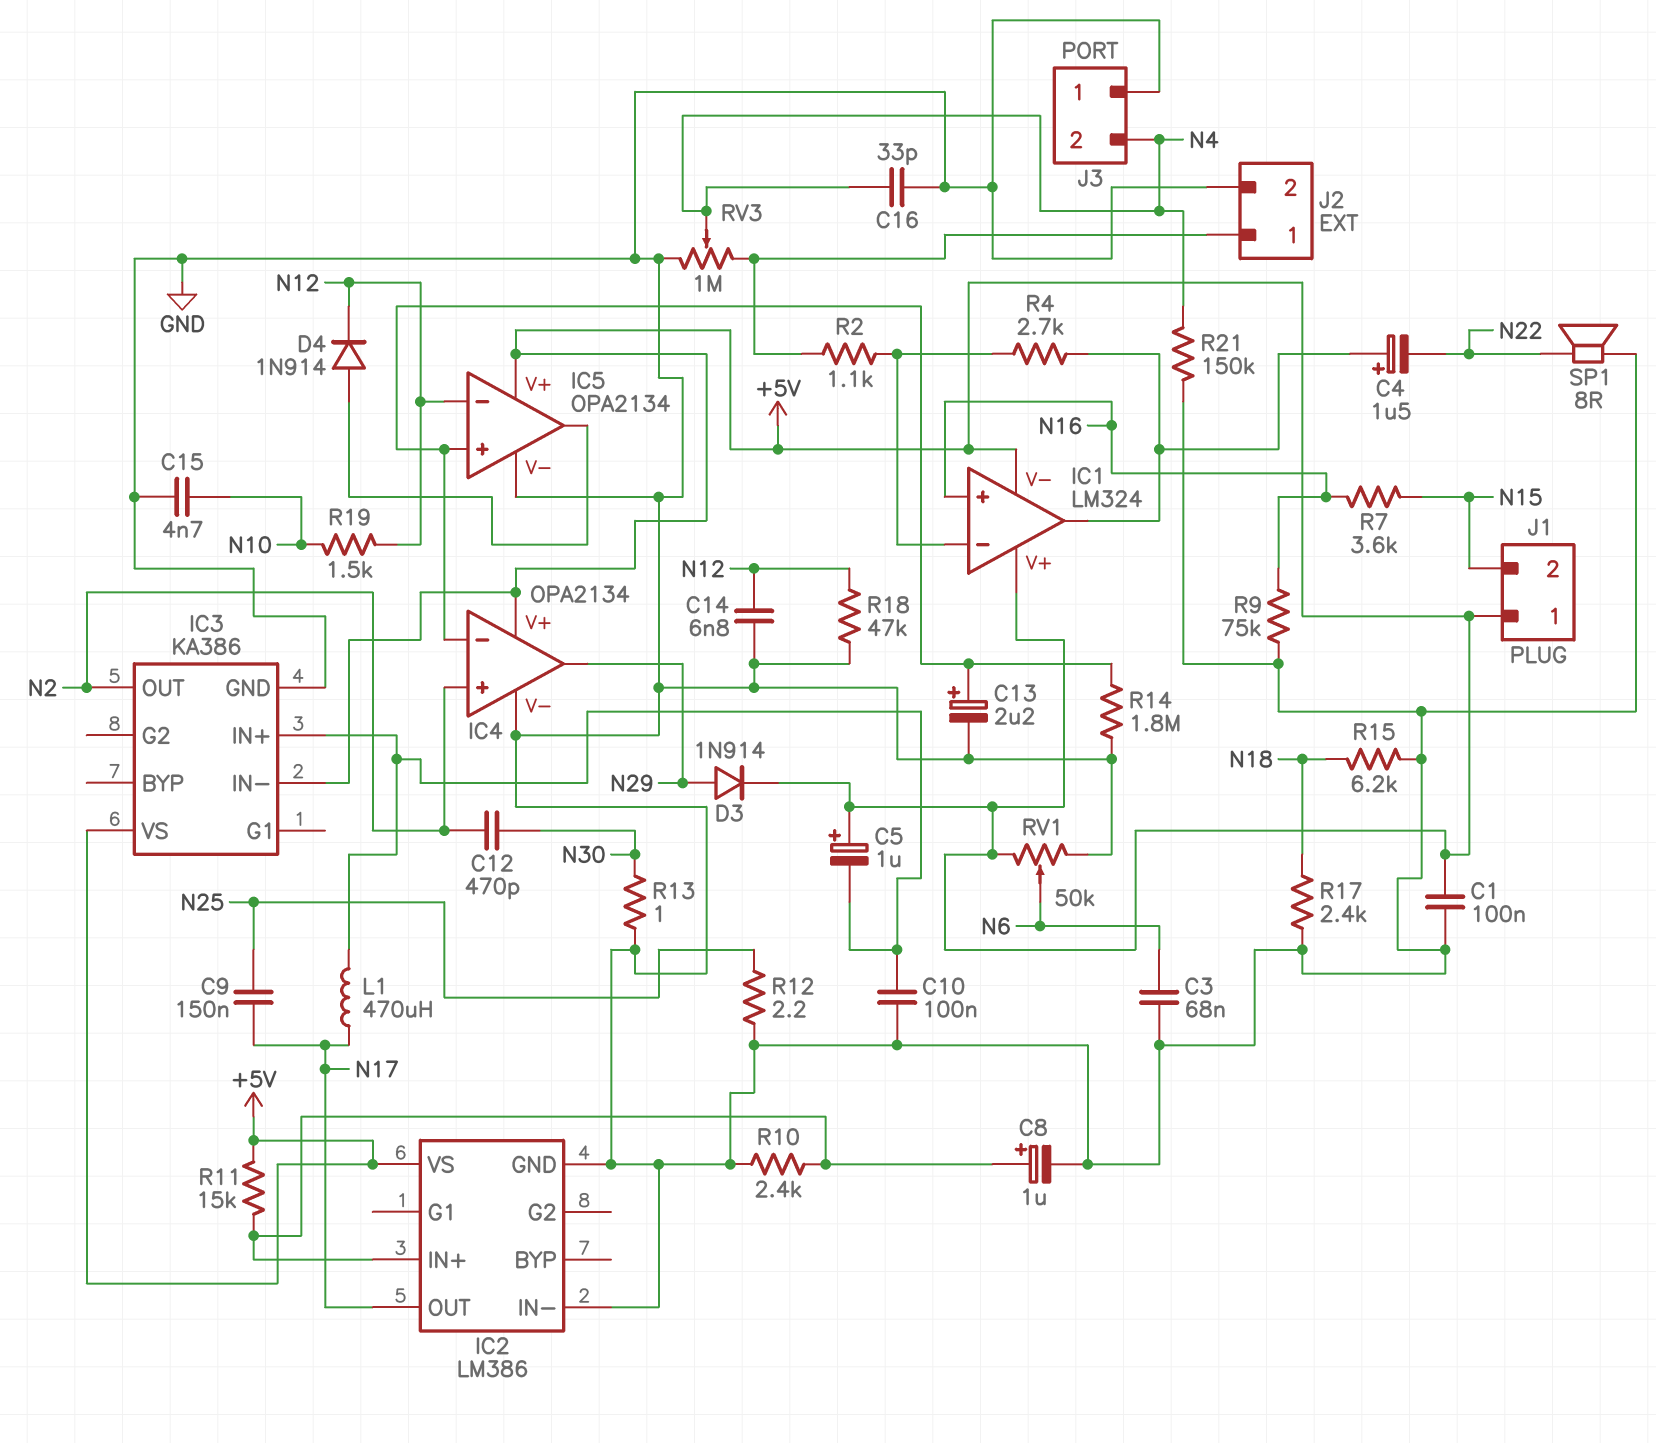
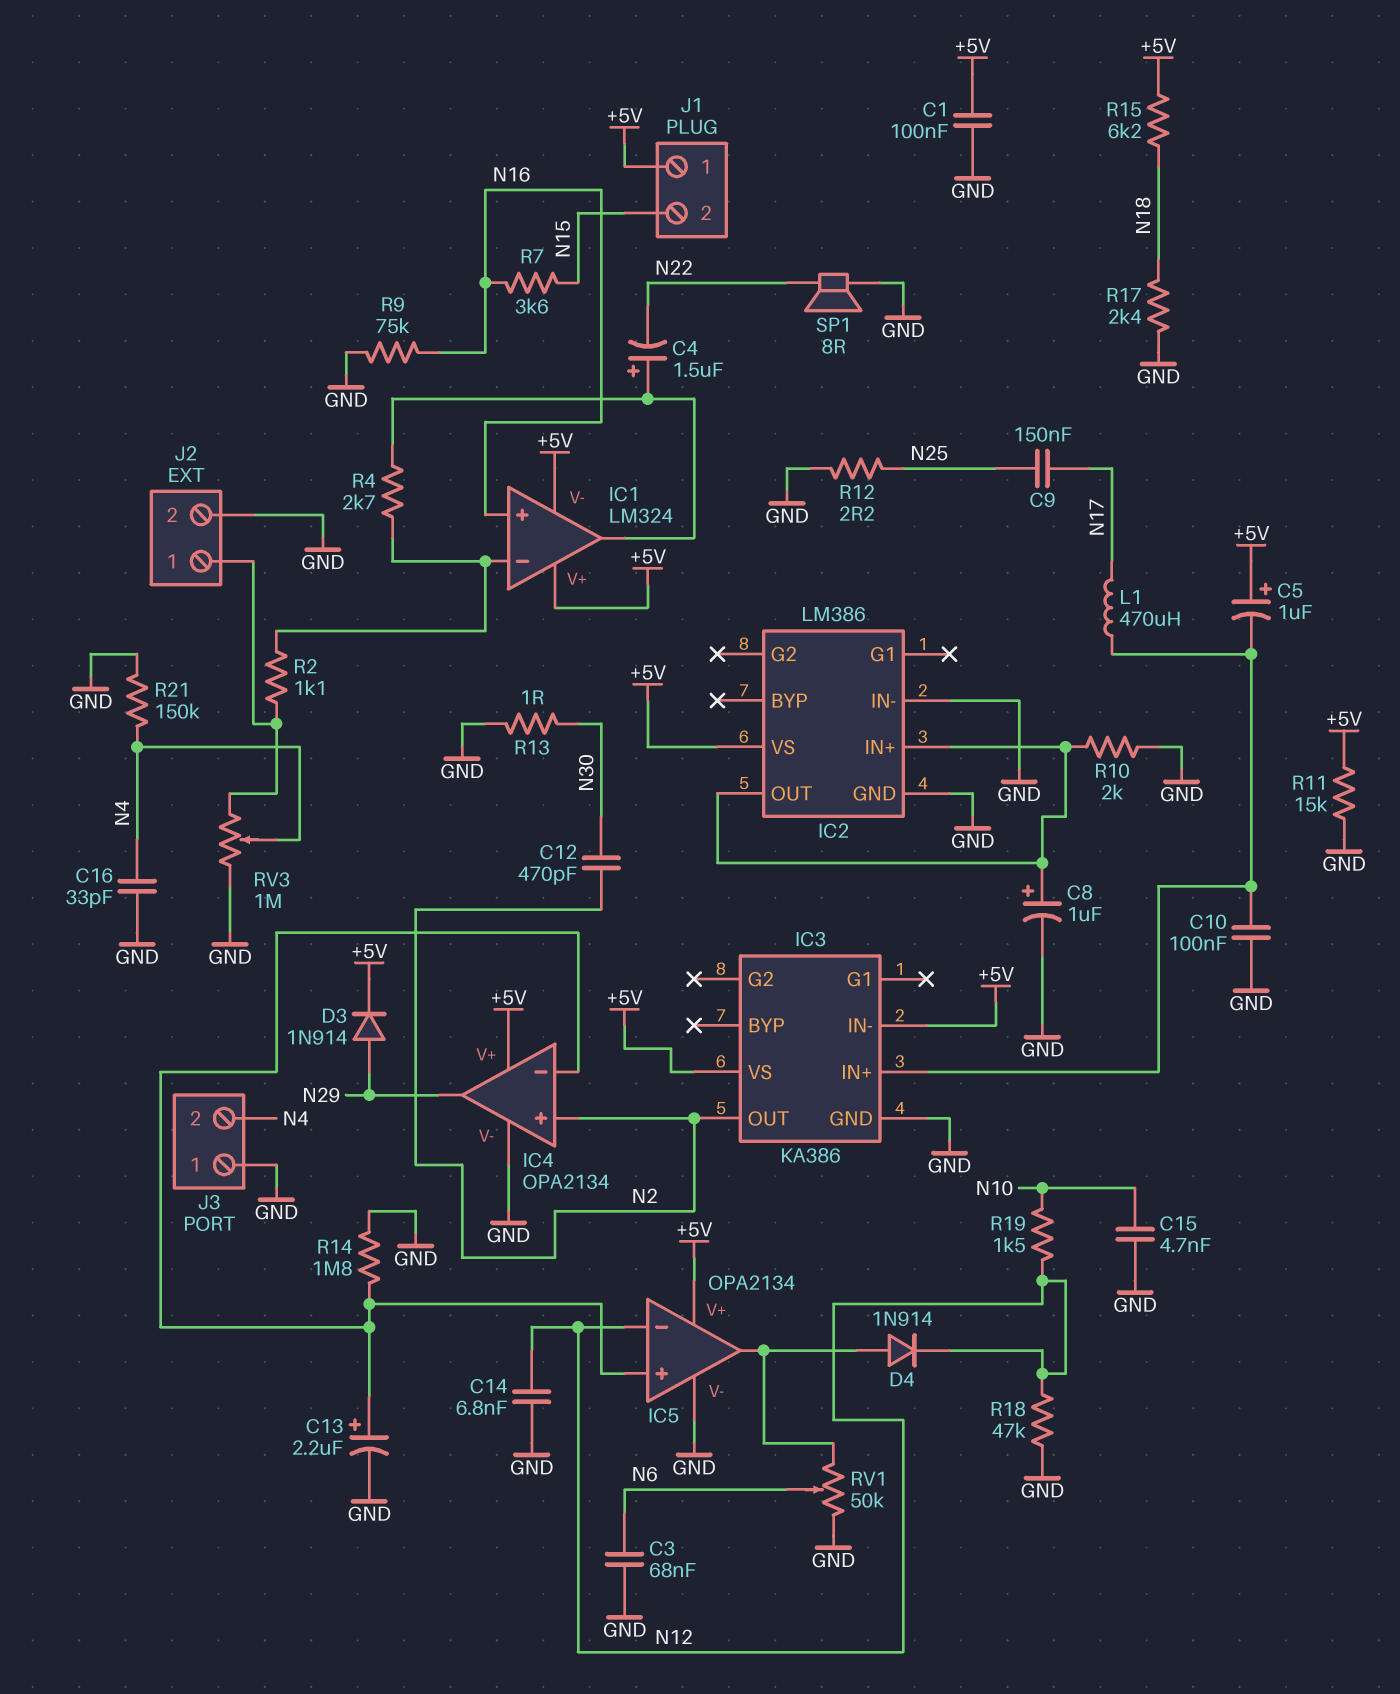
IC2 pin OUT: N17 -> IC2/IN+
R10: 2.4k (GND, IC2/IN+) -> 2k (GND, IC2/IN+)
R11: 15k (+5V, IC2/IN+) -> 15k (+5V, GND)
R15: 6.2k (GND, N18) -> 6.2k (+5V, N18)
RV1: 50k (+5V, GND, wiper N6) -> 50k (GND, IC5/out, wiper N6)

